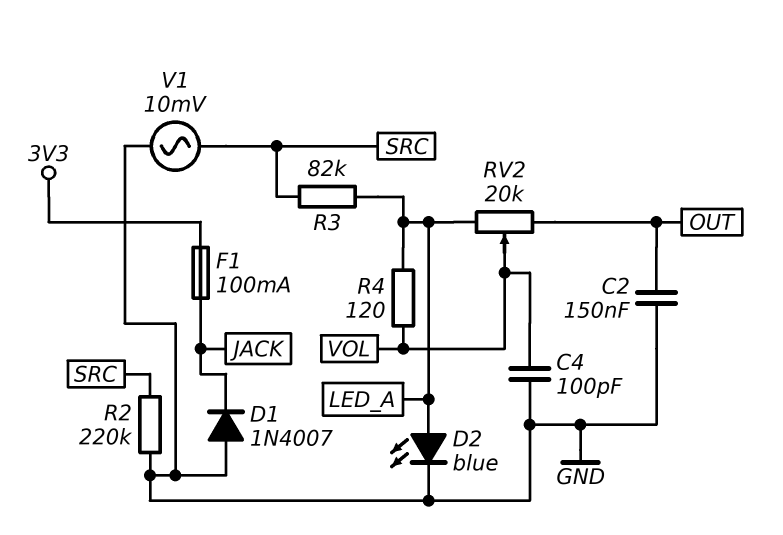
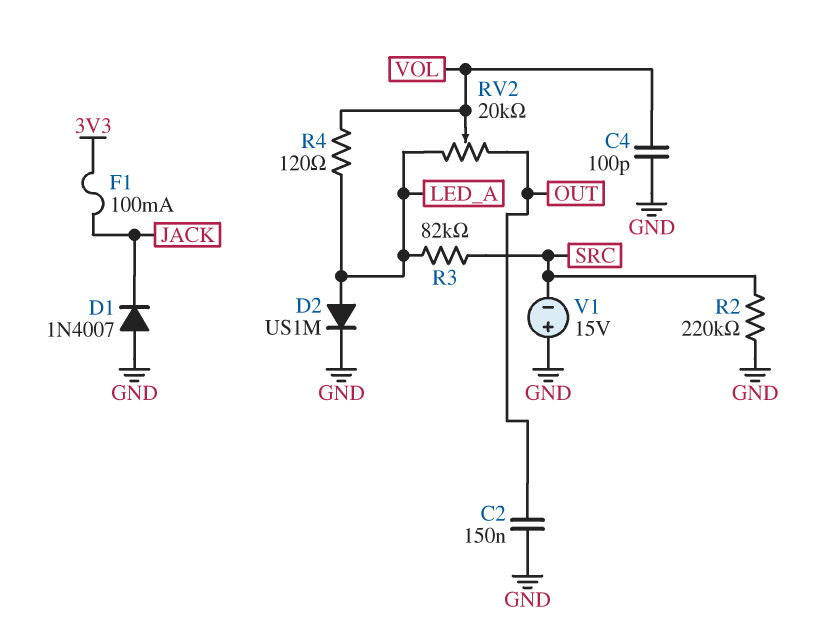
D2: LED blue (A LED_A, K GND) -> diode US1M (A LED_A, K GND)
V1: AC 10mV (GND, SRC) -> 15V (plus GND, minus SRC)

